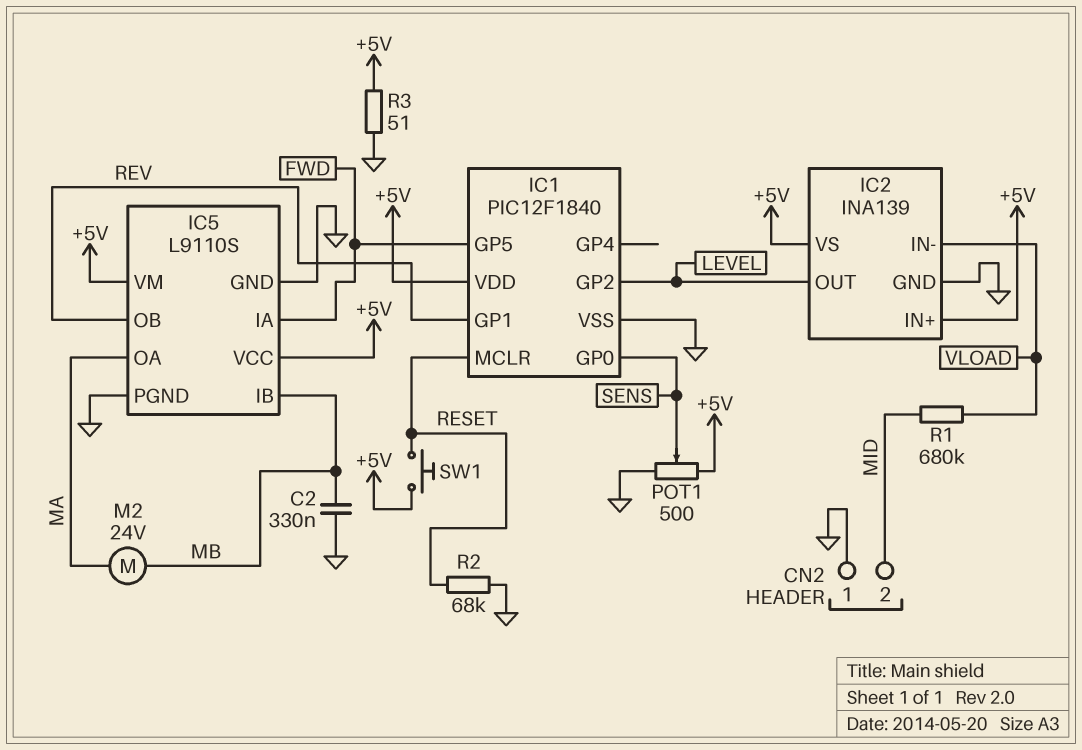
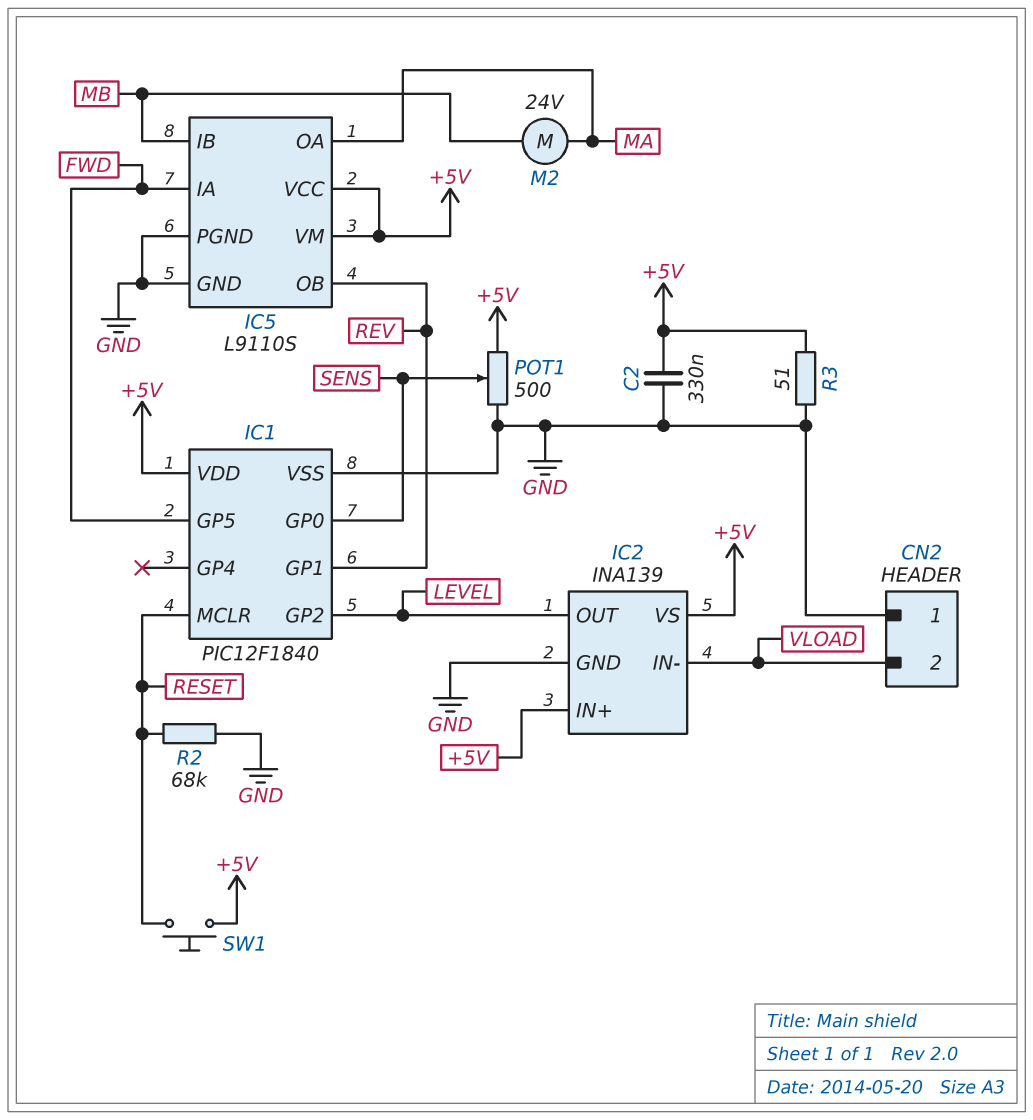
C2: 330nF (GND, MB) -> 330nF (+5V, GND)
CN2 pin 2: MID -> VLOAD
R1: 680k (MID, VLOAD) -> none

